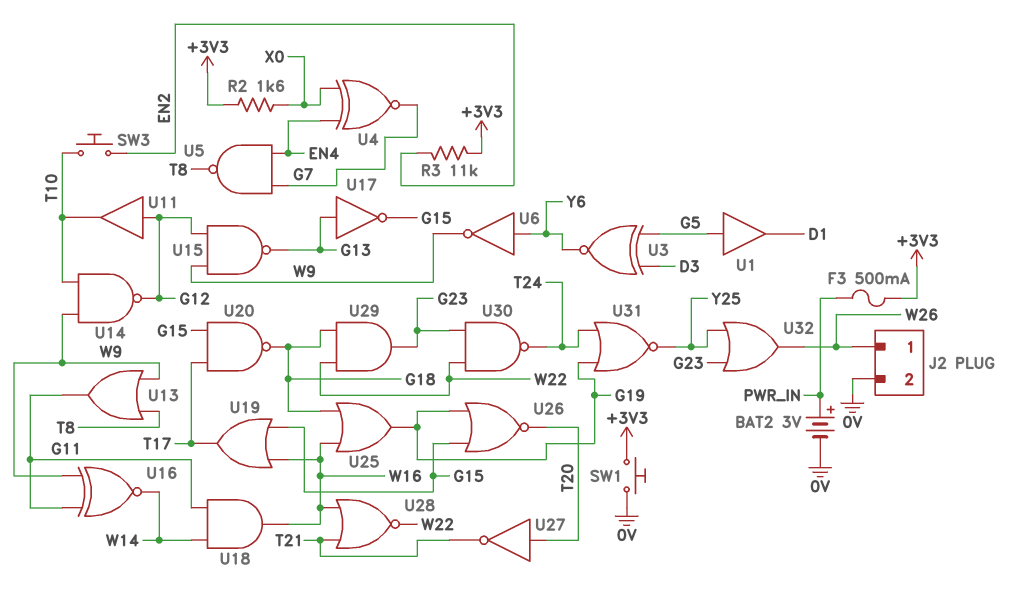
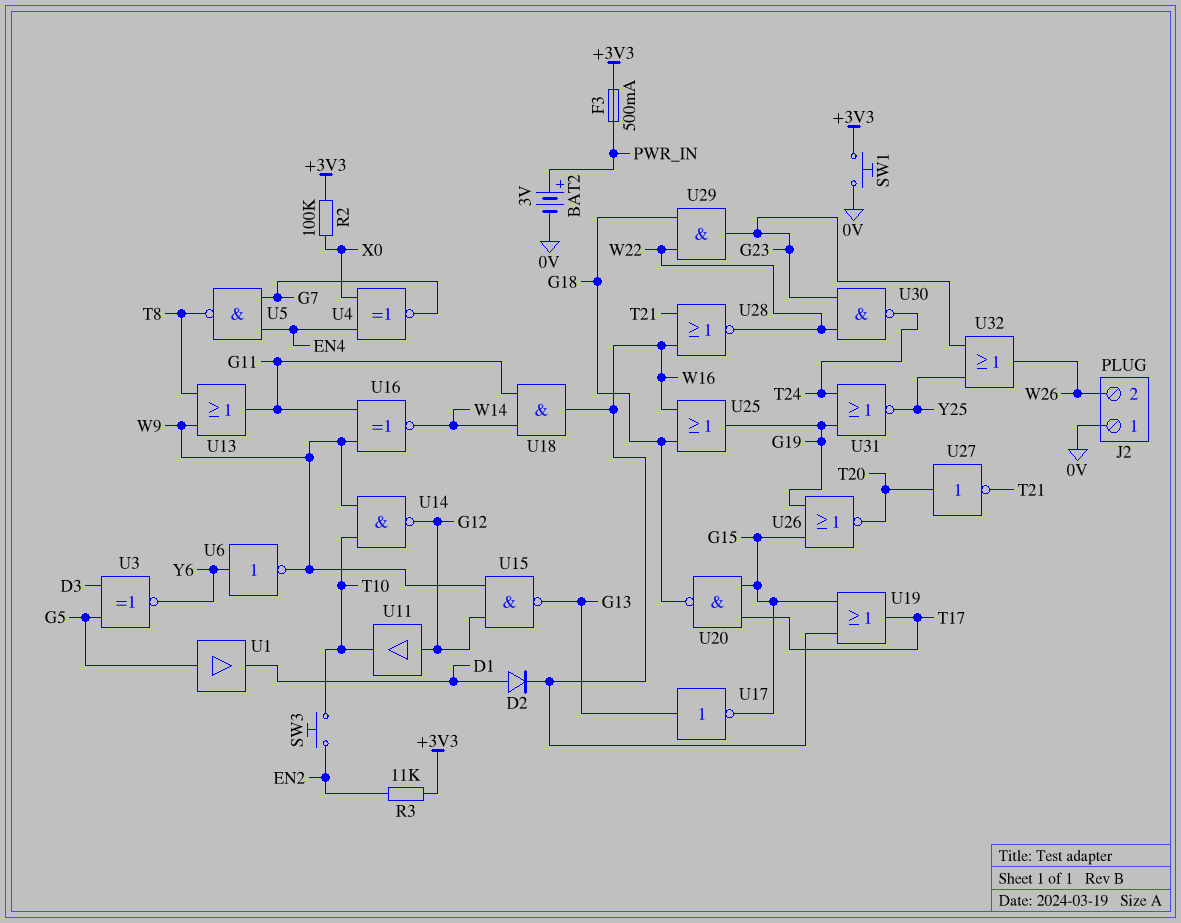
D2: none -> diode (A D1, K W16)
J2 pin 1: W26 -> 0V
J2 pin 2: 0V -> W26
R2: 1.6k (+3V3, X0) -> 100k (+3V3, X0)

